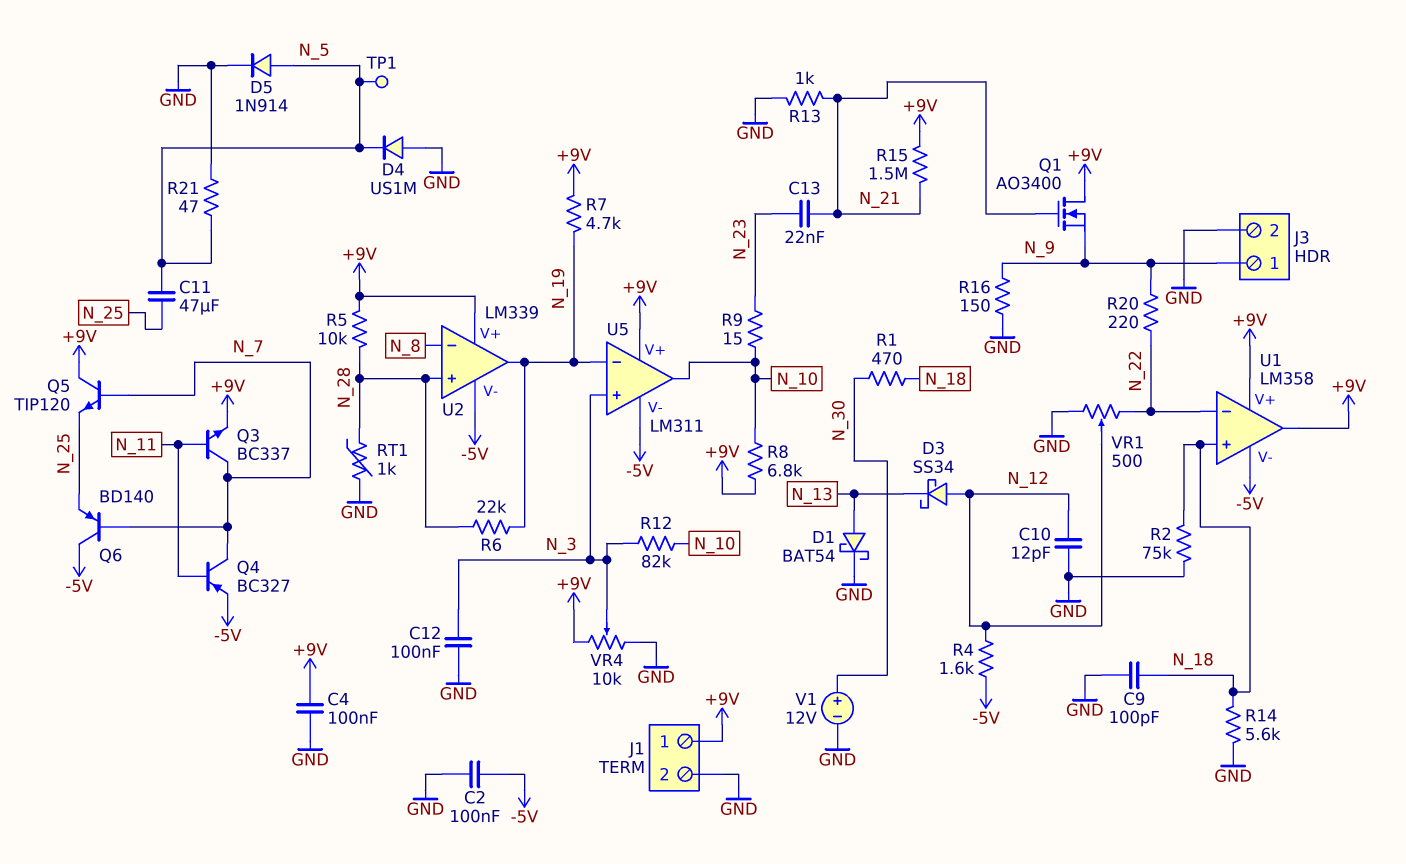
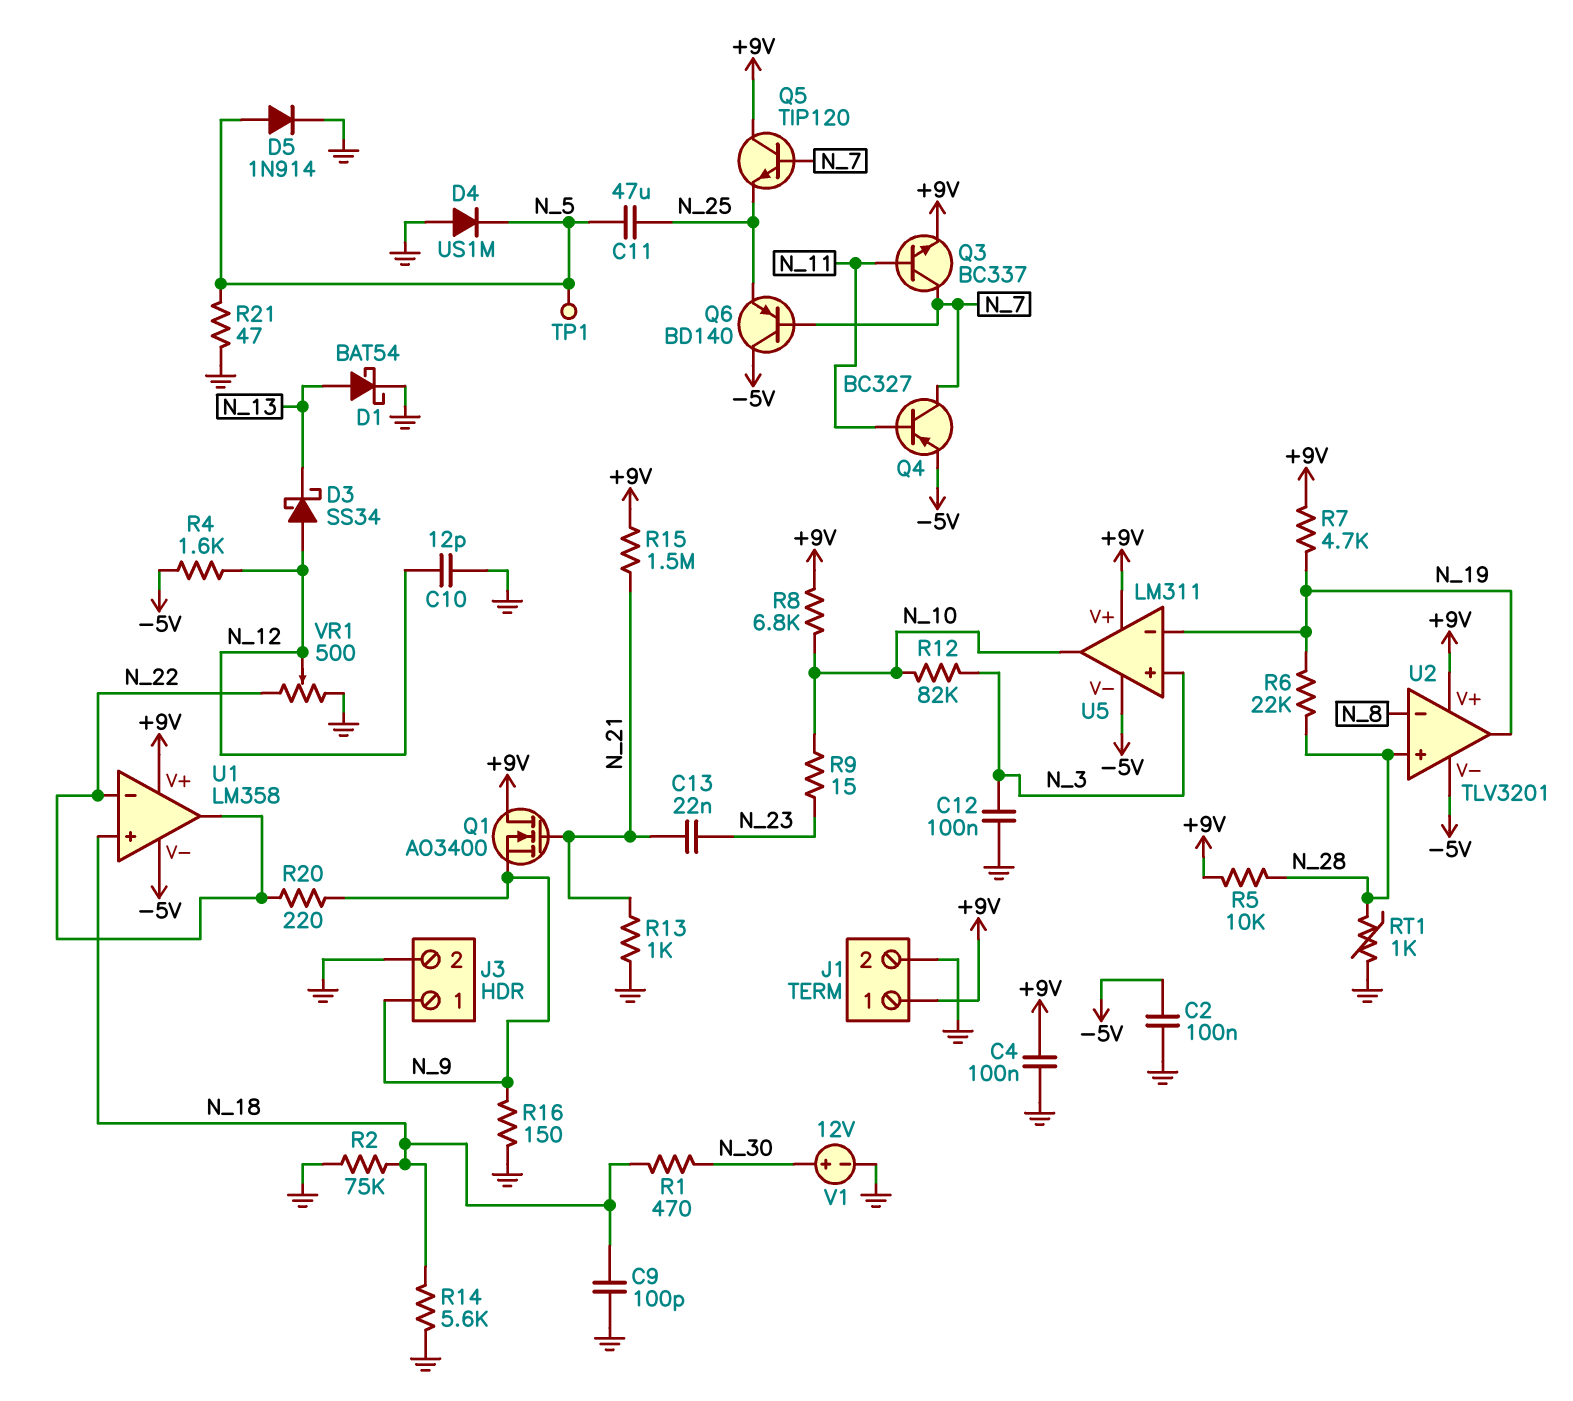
U1 pin out: +9V -> N_22
U2: LM339 -> TLV3201
VR4: 10k (+9V, GND, wiper N_3) -> none

